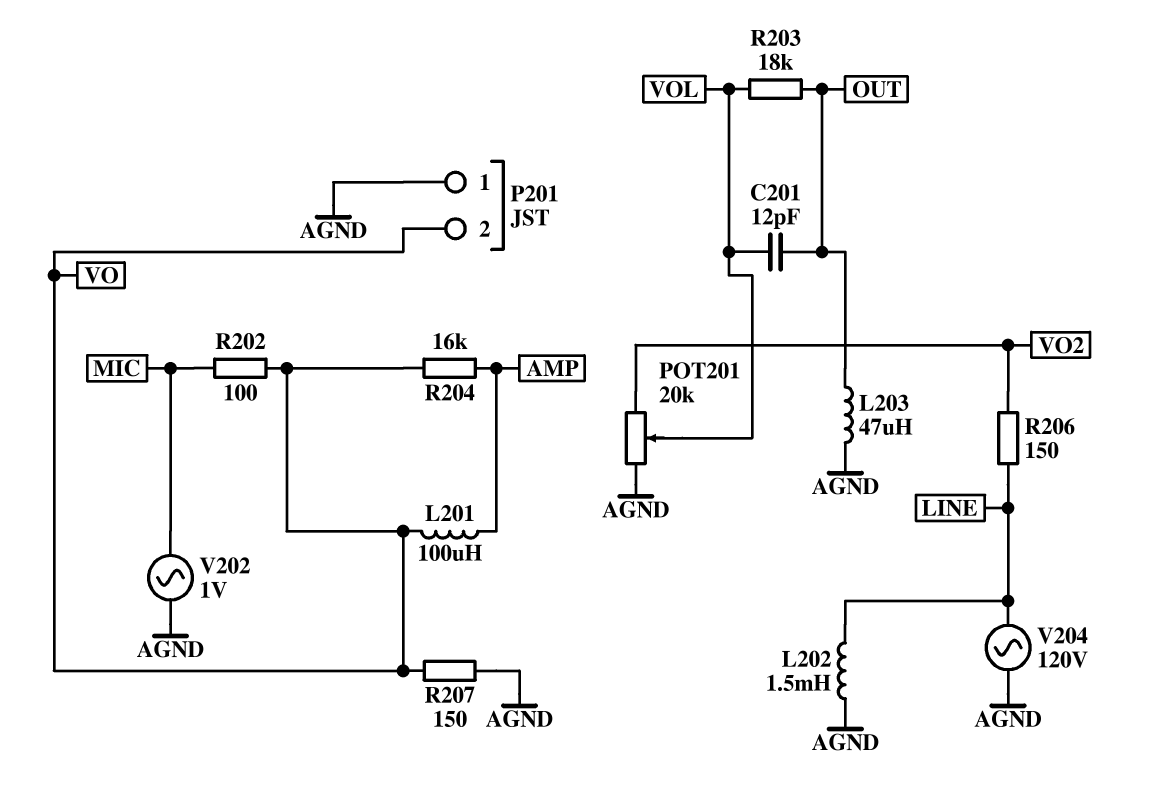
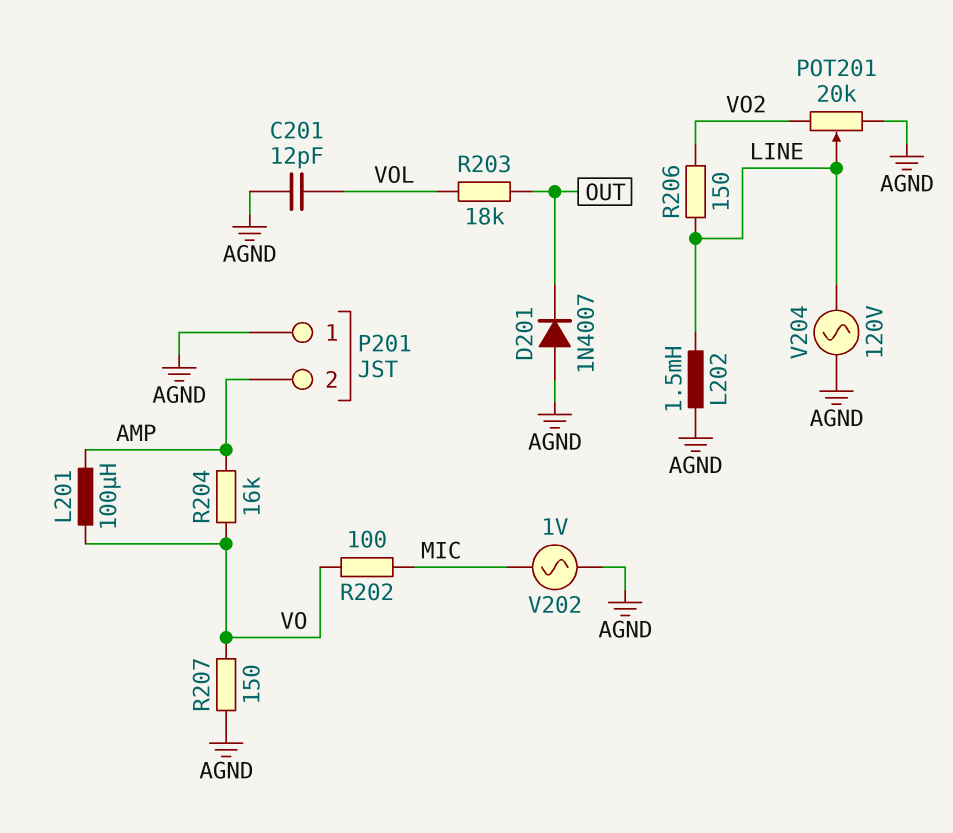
C201: 12pF (OUT, VOL) -> 12pF (AGND, VOL)
D201: none -> diode 1N4007 (A AGND, K OUT)
L203: 47uH (AGND, OUT) -> none
P201 pin 2: VO -> AMP
POT201: 20k (AGND, VO2, wiper VOL) -> 20k (AGND, VO2, wiper LINE)

